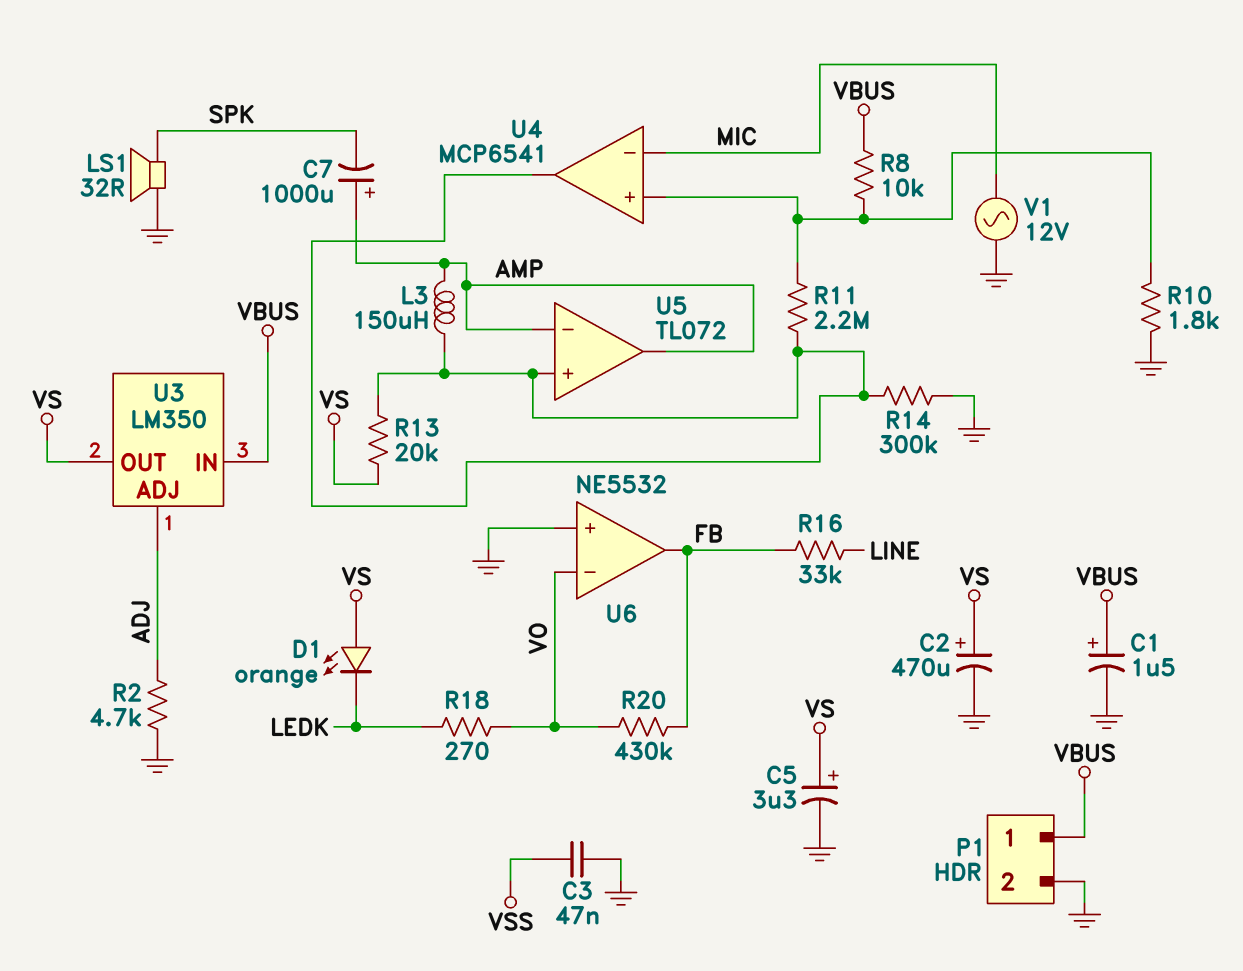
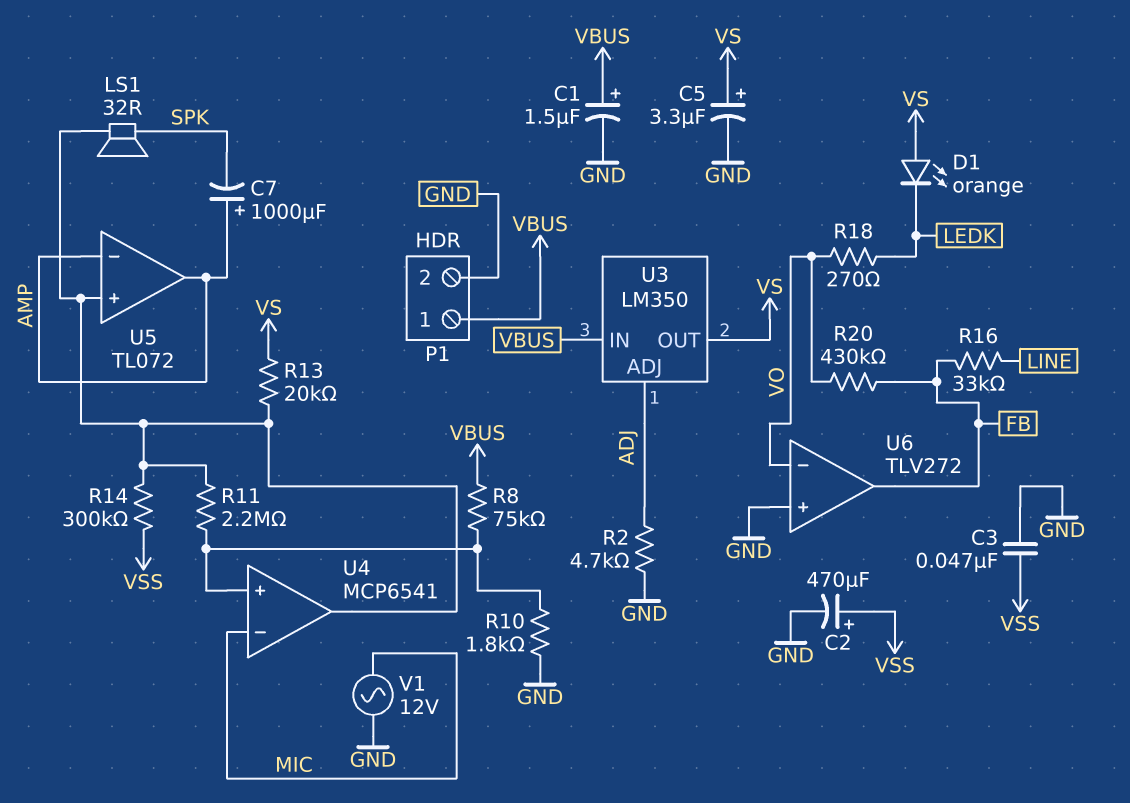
C2: 470uF (plus VS, minus GND) -> 470uF (plus VSS, minus GND)
L3: 150uH (AMP, U4/out) -> none
LS1: speaker 32R (GND, SPK) -> speaker 32R (SPK, U4/out)
R8: 10k (U4/in+, VBUS) -> 75k (U4/in+, VBUS)
R14: 300k (GND, U4/out) -> 300k (U4/out, VSS)
U6: NE5532 -> TLV272

